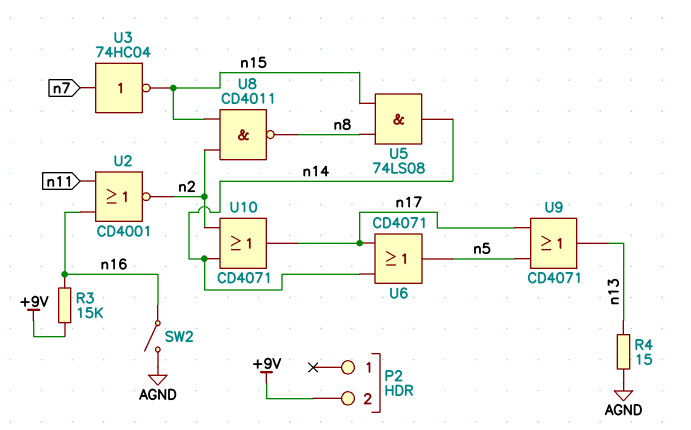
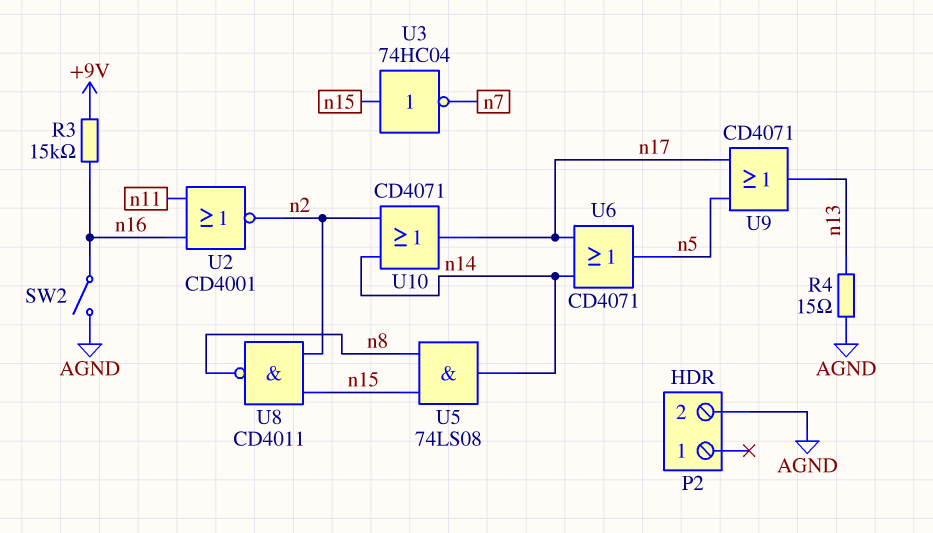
P2 pin 2: +9V -> AGND
U3: NOT 74HC04 (in n7, out n15) -> NOT 74HC04 (in n15, out n7)

